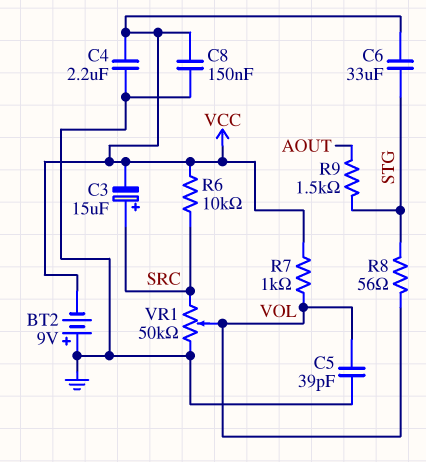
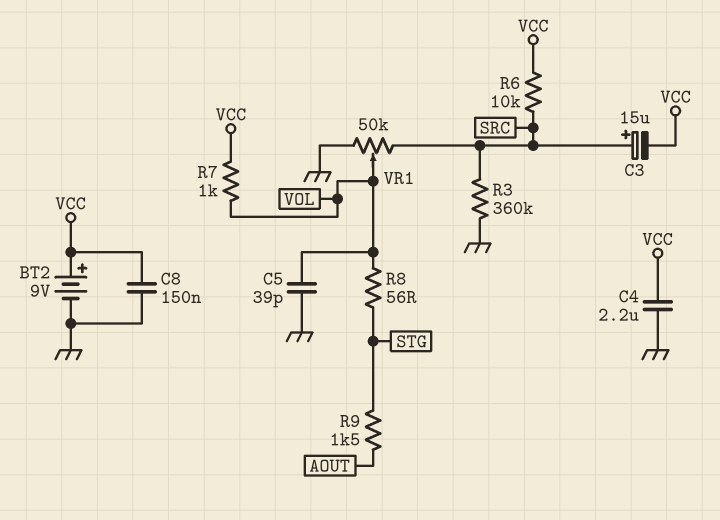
BT2: 9V (plus GND, minus VCC) -> 9V (plus VCC, minus GND)
C6: 33uF (STG, VCC) -> none
R3: none -> 360k (GND, SRC)

